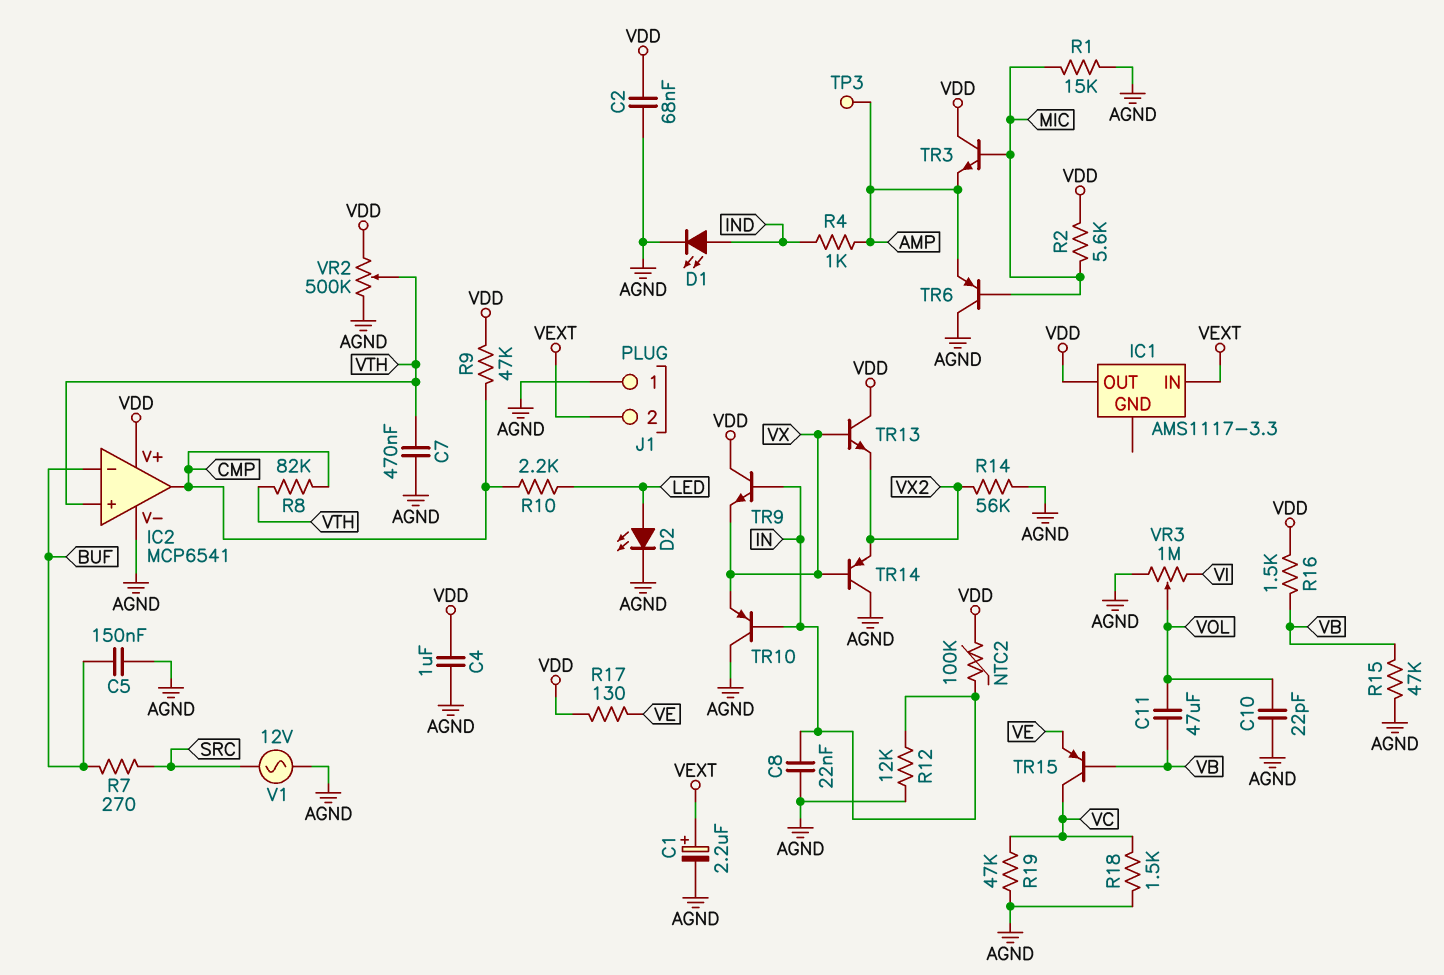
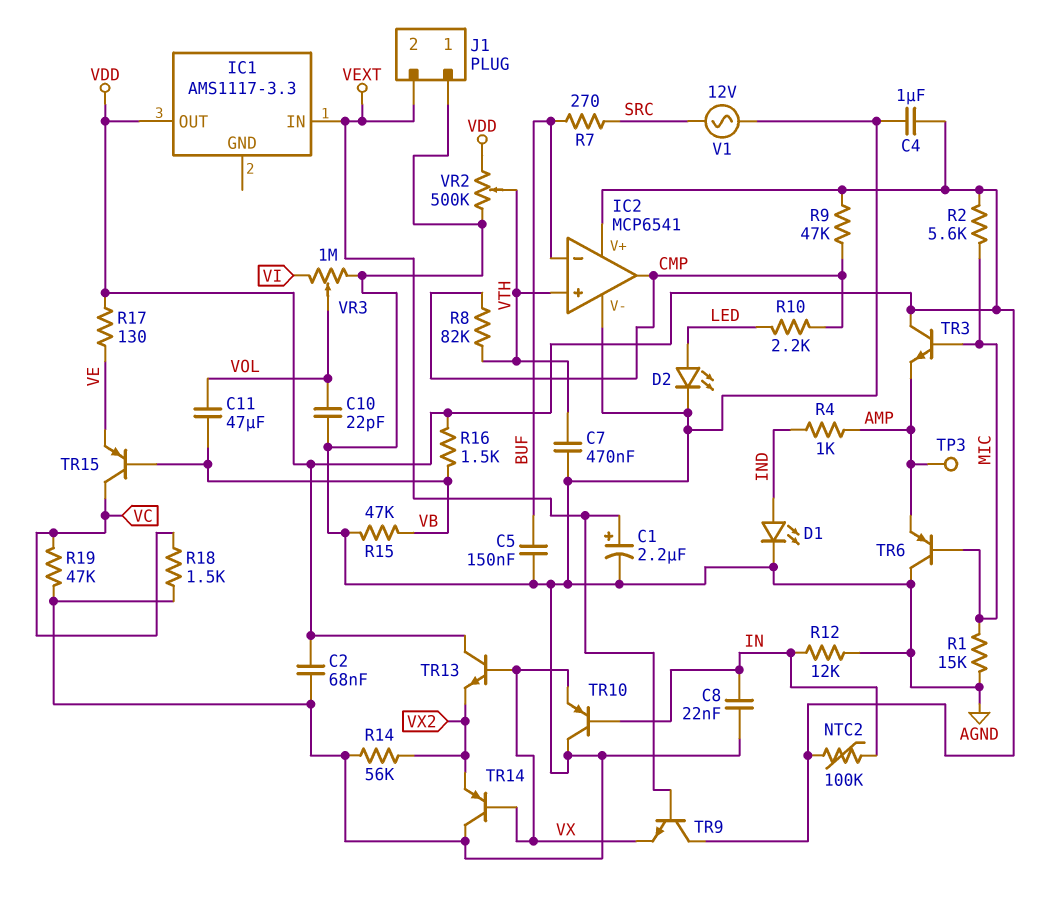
TR9: NPN (B IN, C VDD, E VX) -> NPN (B VEXT, C VDD, E VX)

